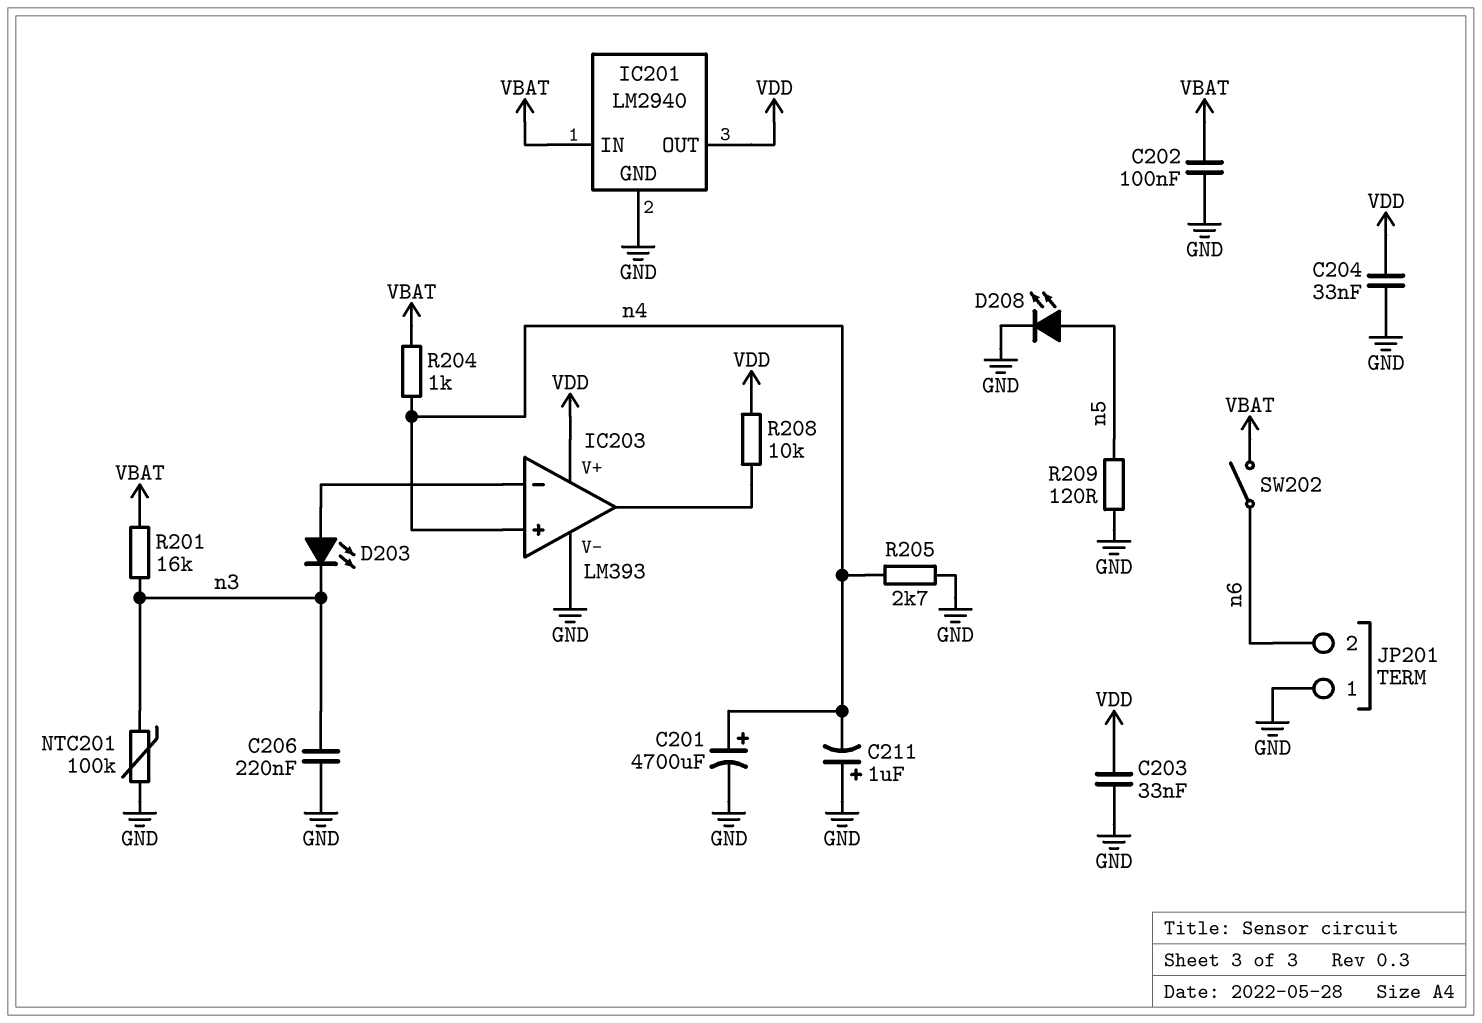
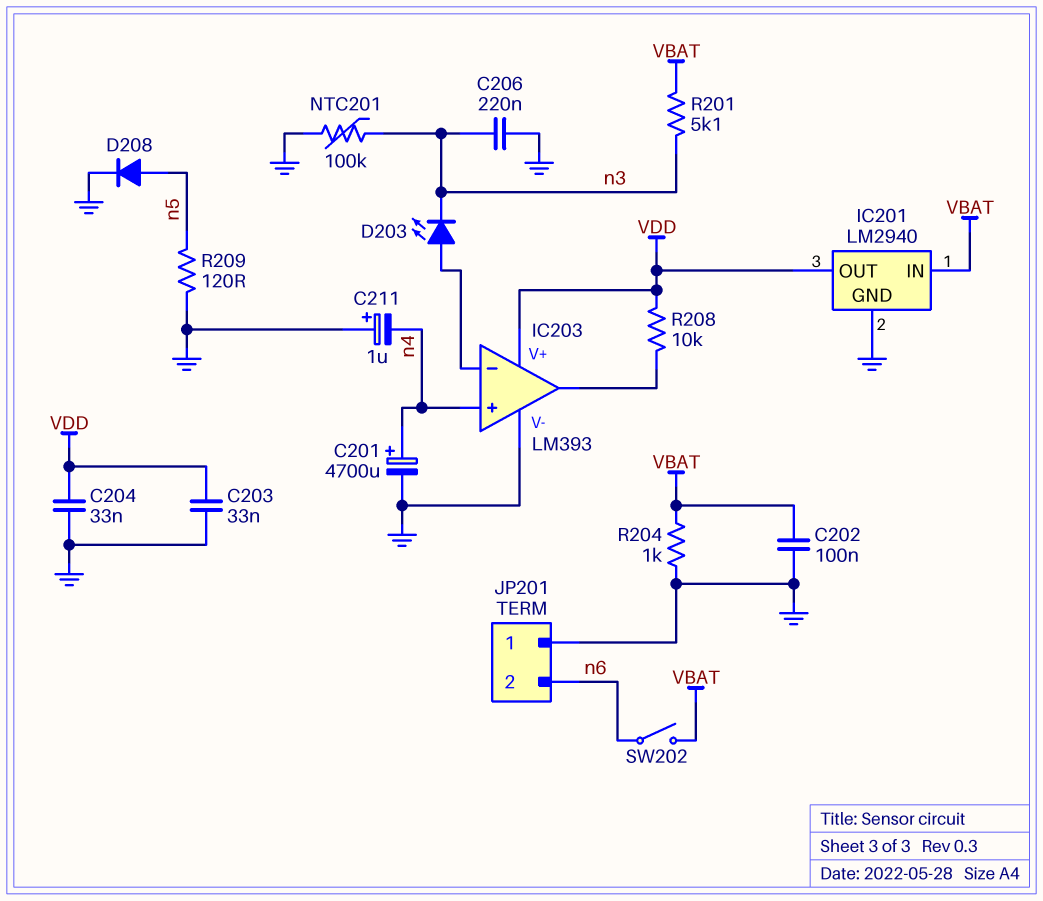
D208: LED (A n5, K GND) -> diode (A n5, K GND)
R201: 16k (VBAT, n3) -> 5.1k (VBAT, n3)
R204: 1k (VBAT, n4) -> 1k (GND, VBAT)
R205: 2.7k (GND, n4) -> none

